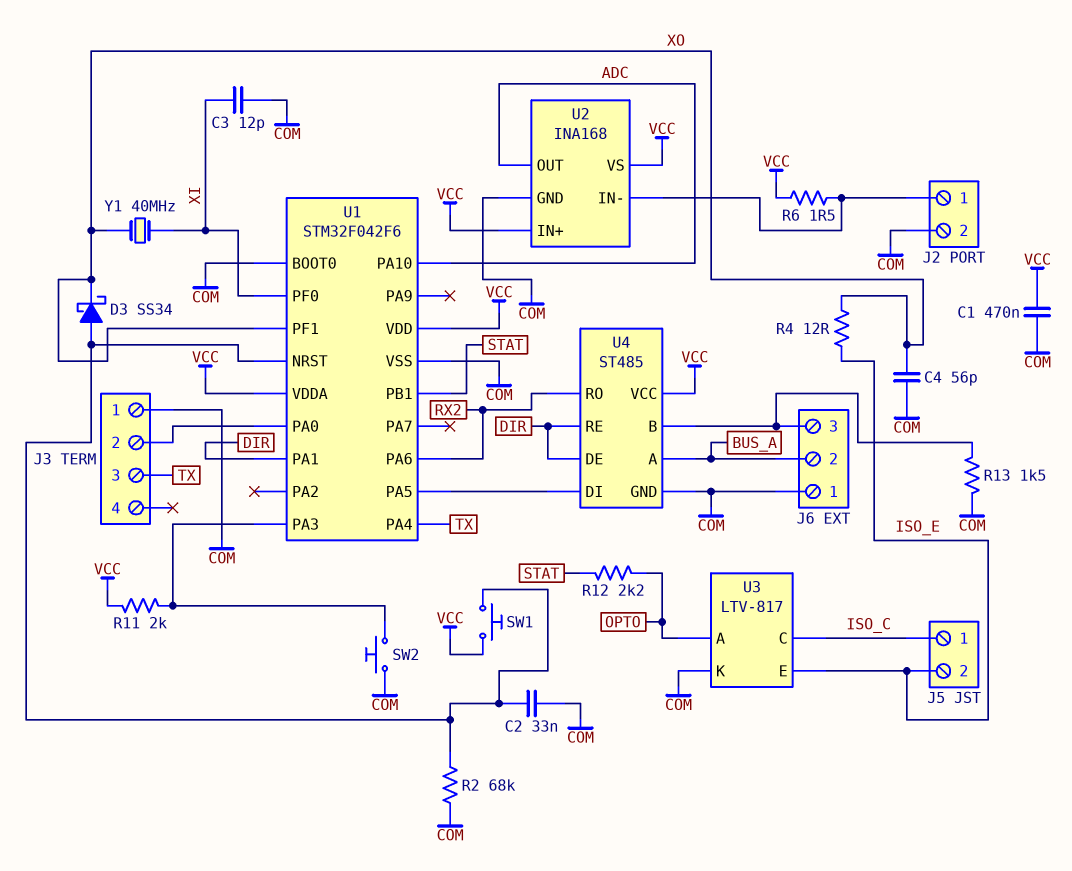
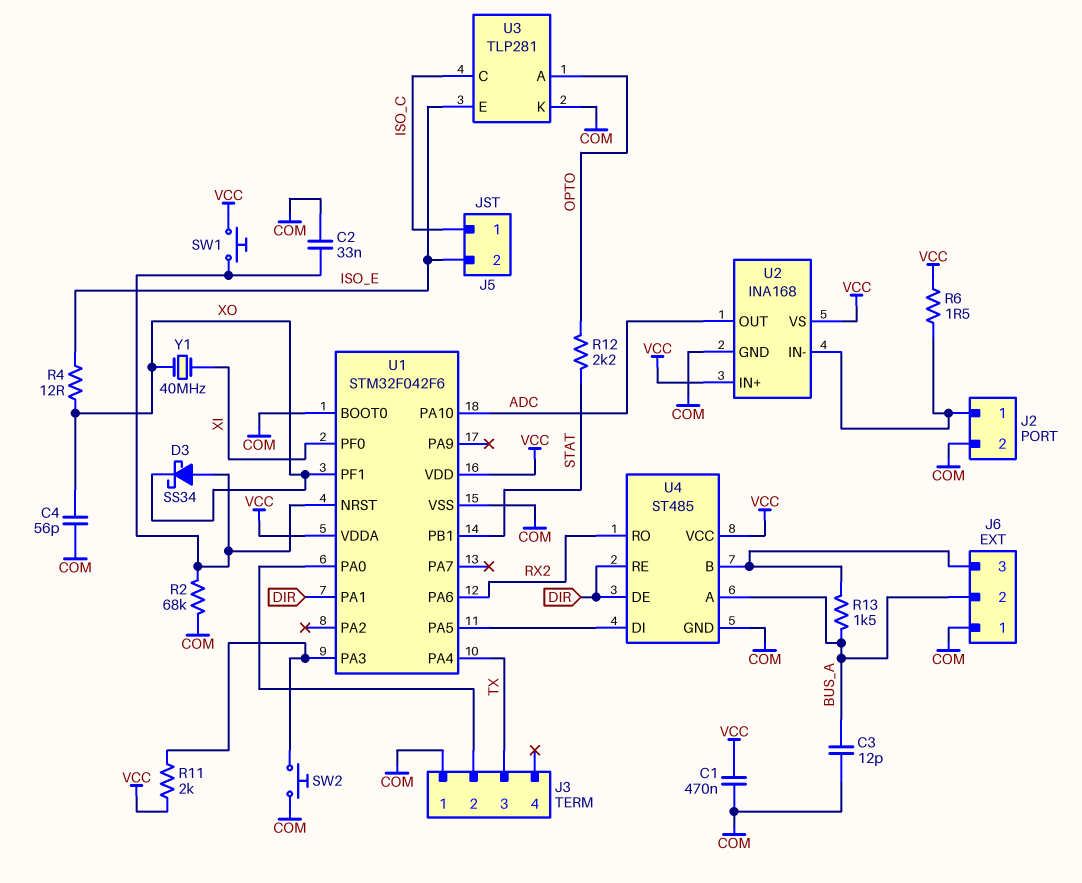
C3: 12pF (COM, XI) -> 12pF (BUS_A, COM)
R13: 1.5k (COM, J6/3) -> 1.5k (BUS_A, J6/3)
U3: LTV-817 -> TLP281

